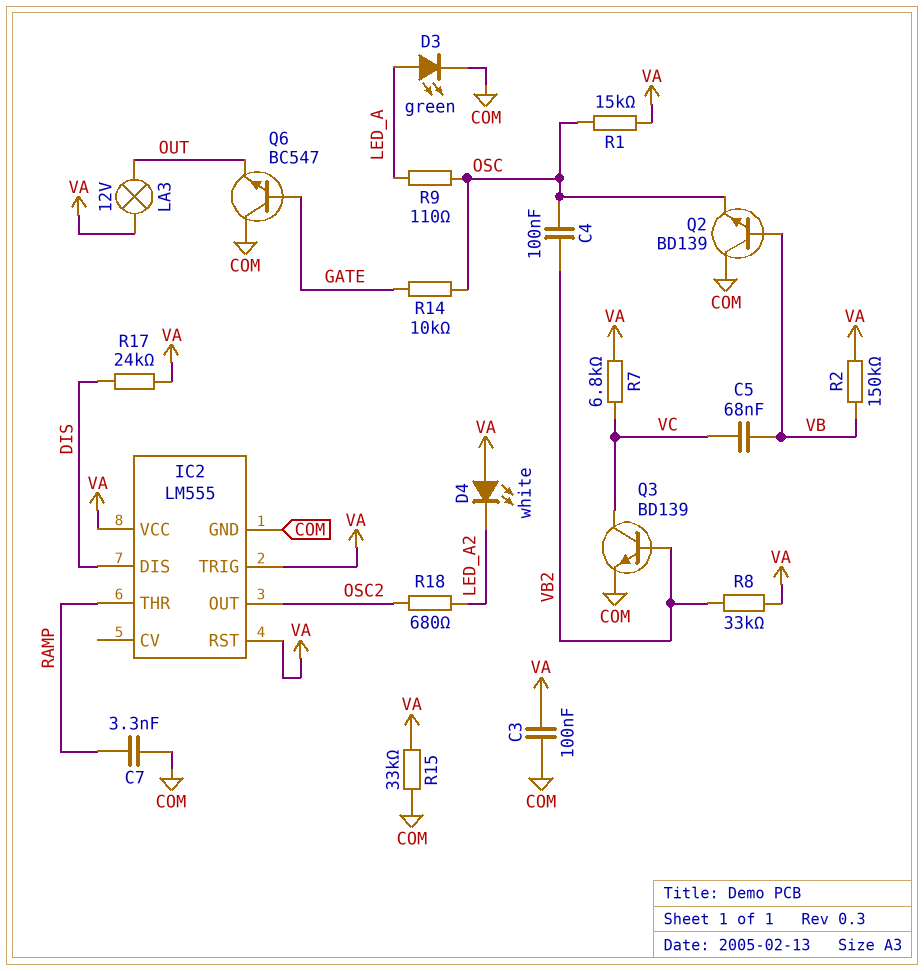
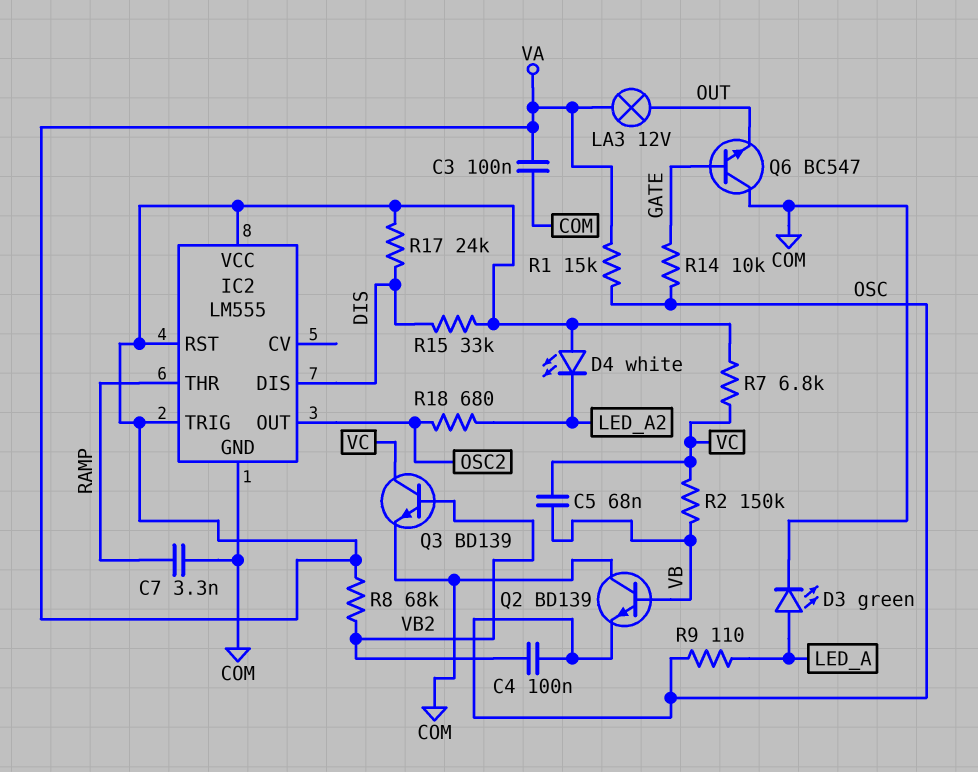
R2: 150k (VA, VB) -> 150k (VB, VC)
R8: 33k (VA, VB2) -> 68k (VA, VB2)
R15: 33k (COM, VA) -> 33k (DIS, VA)

